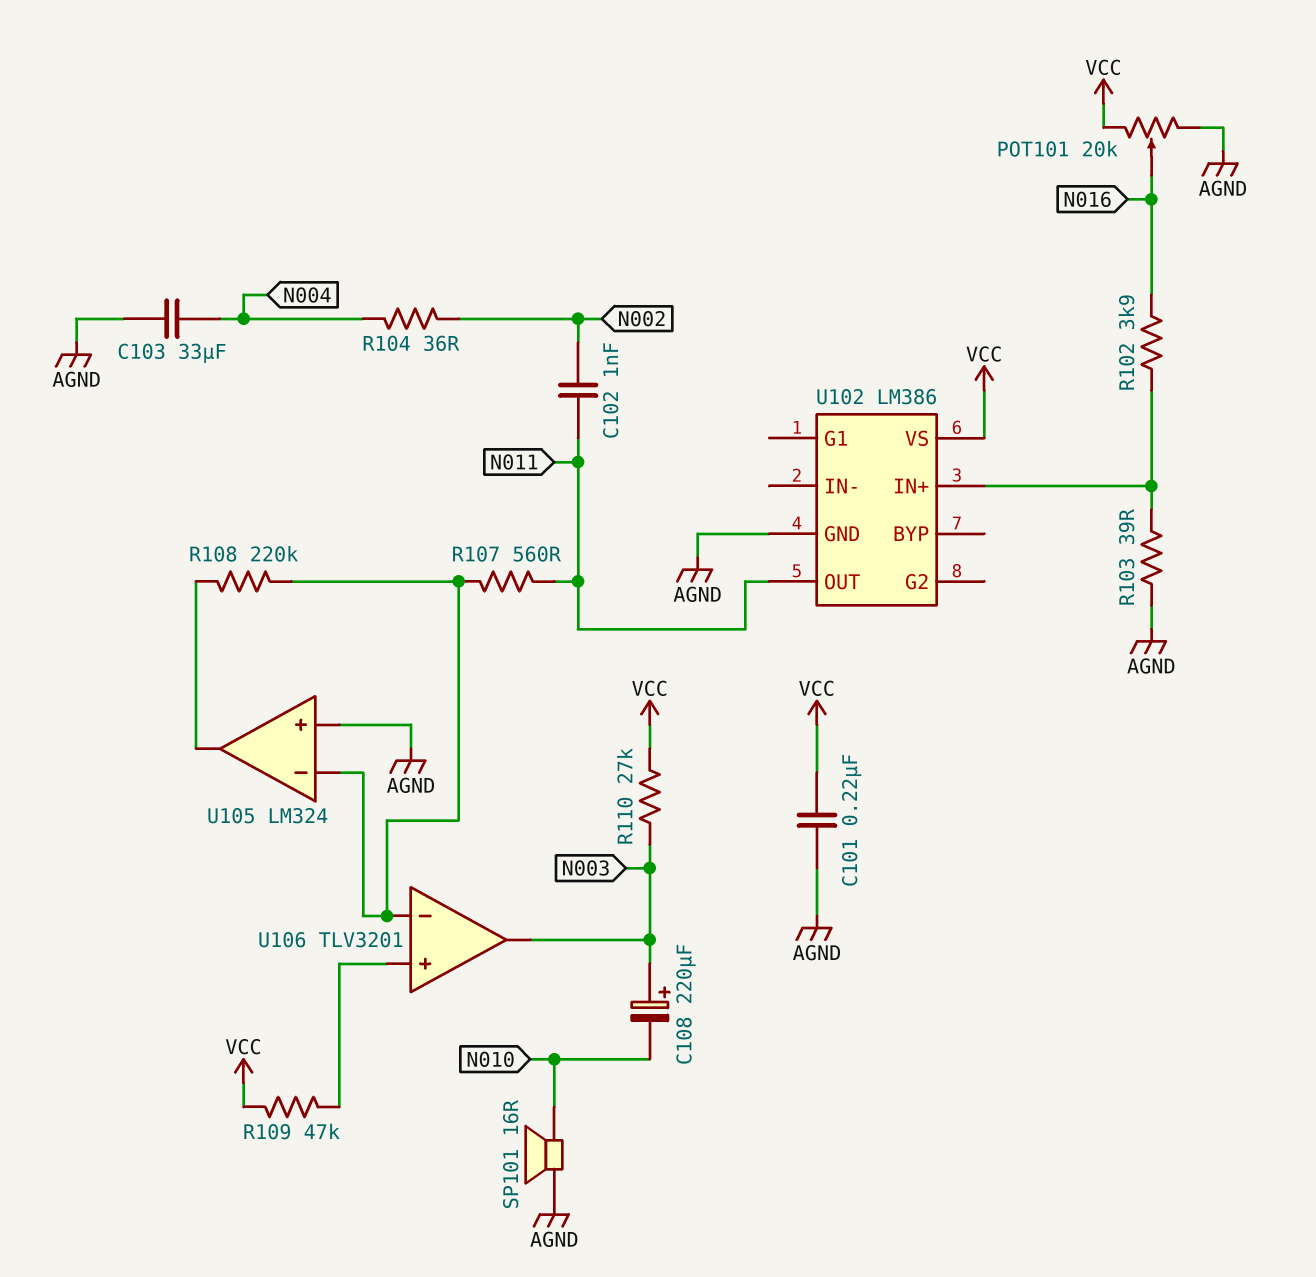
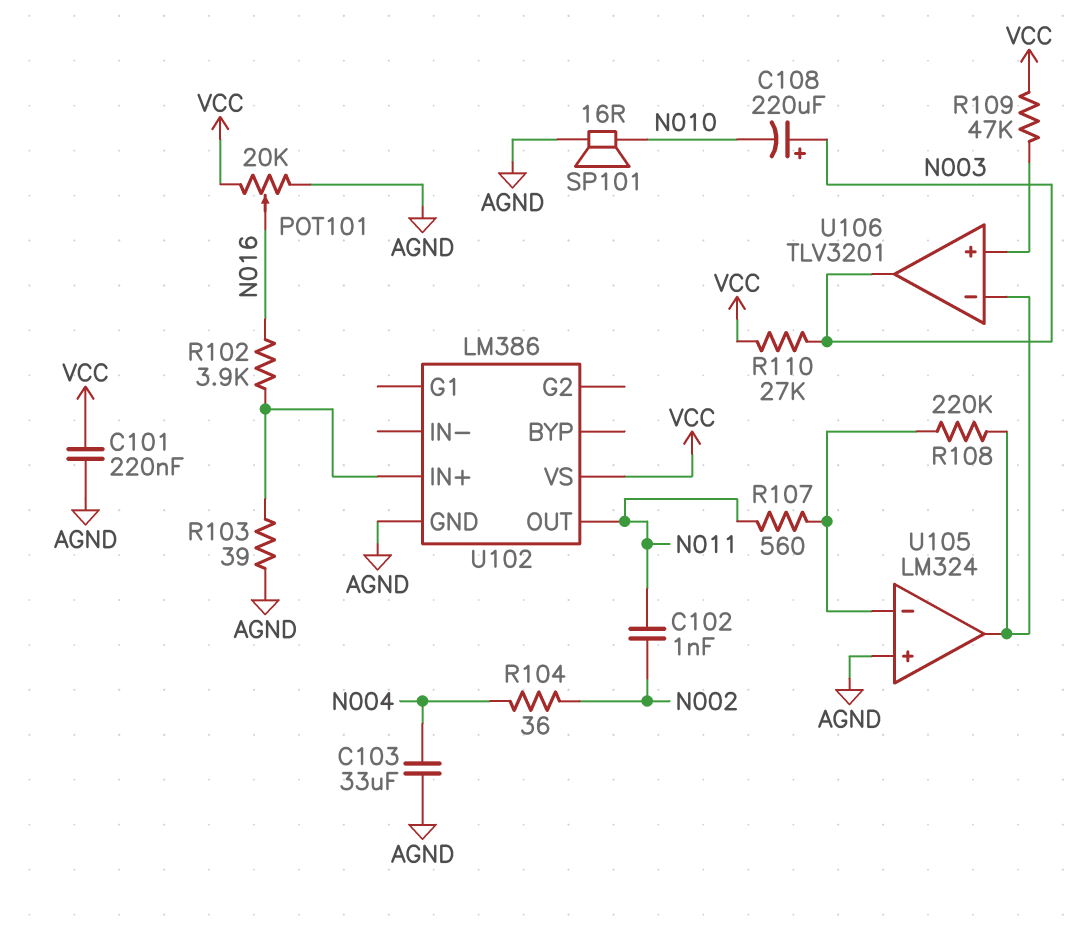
U106 pin in-: U105/in- -> U105/out

